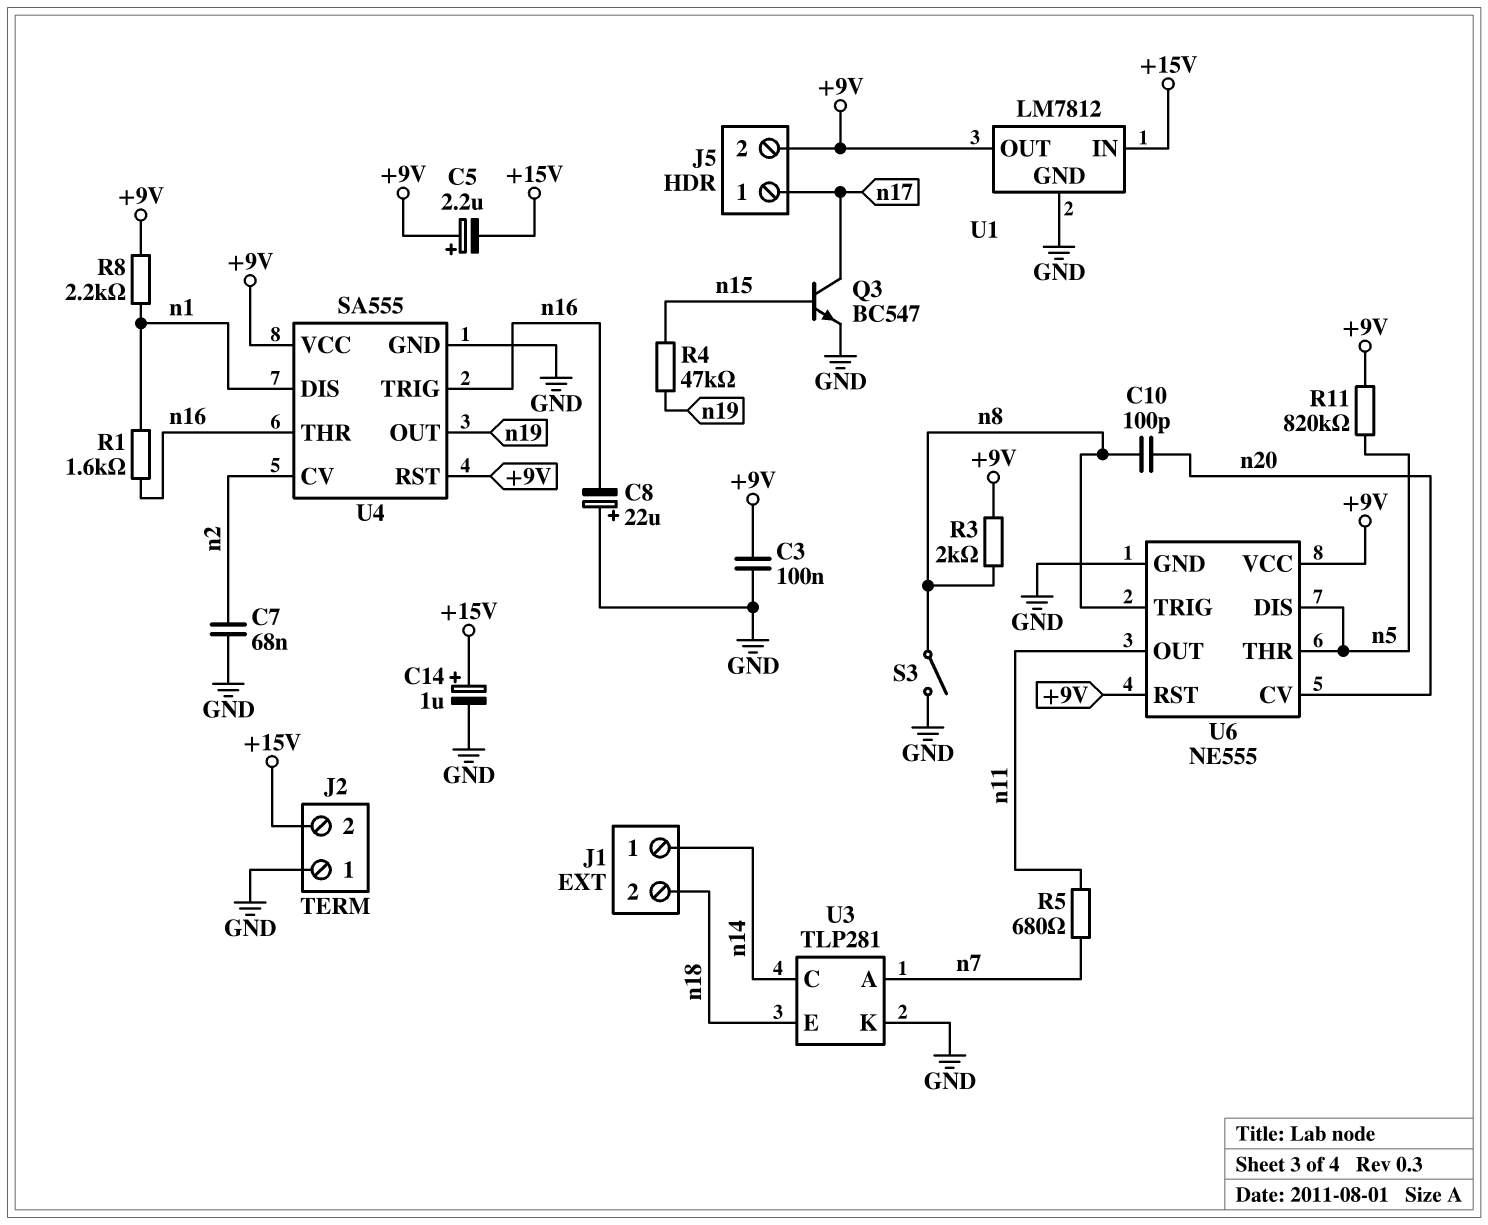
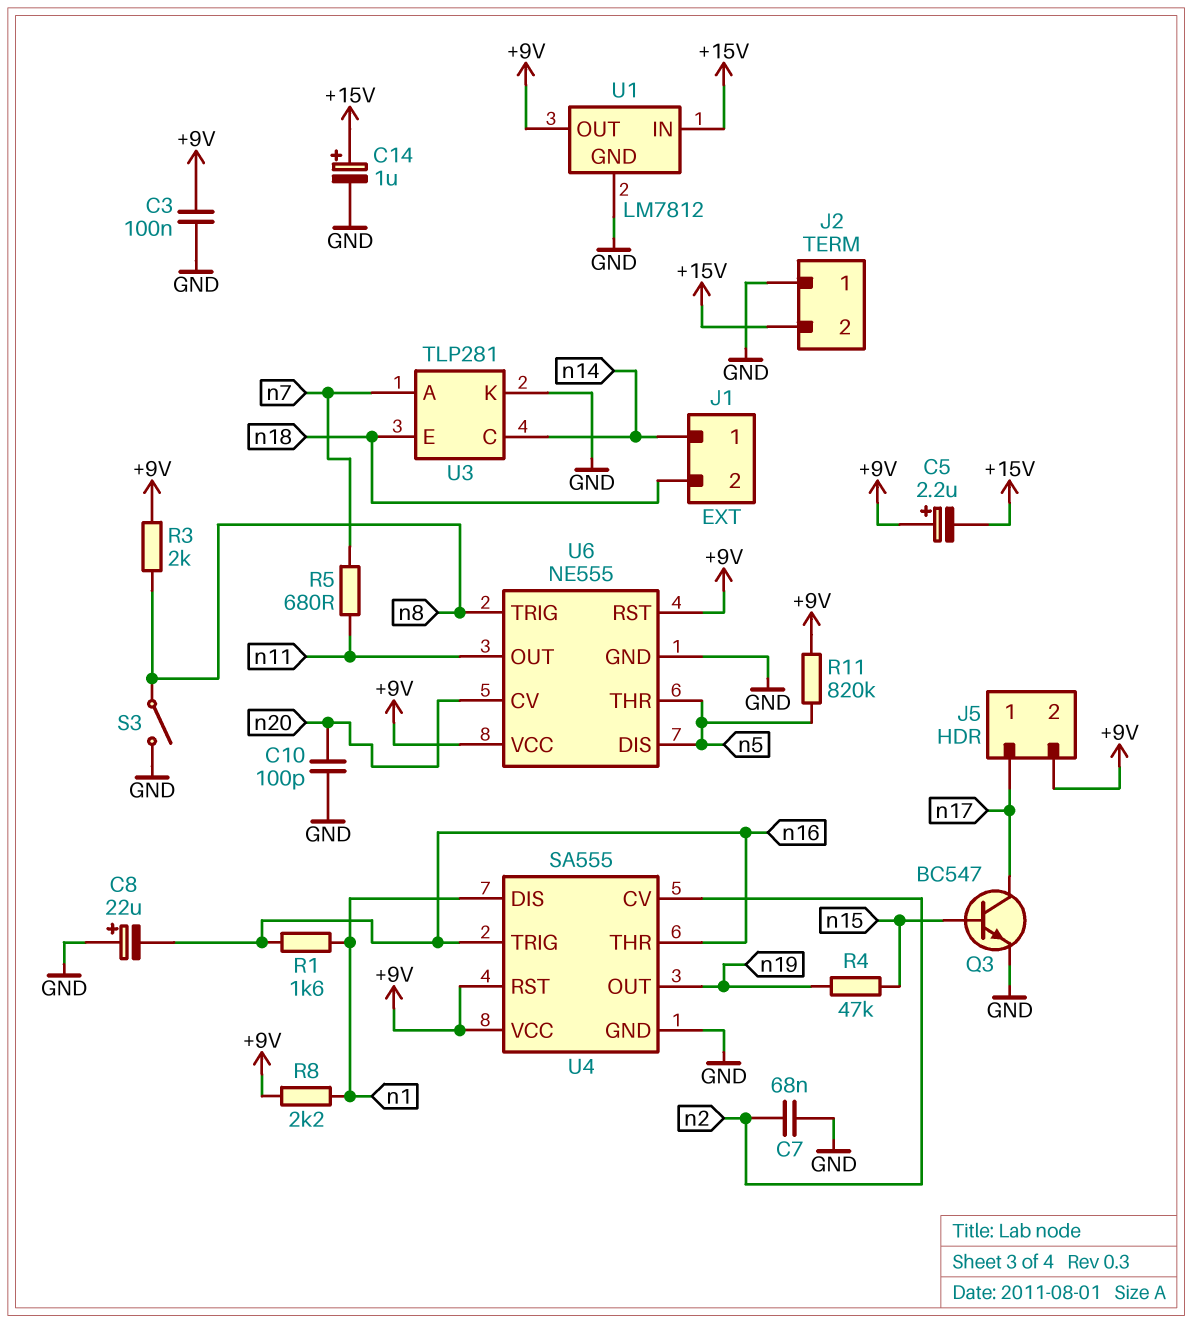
C10: 100pF (n8, n20) -> 100pF (GND, n20)

